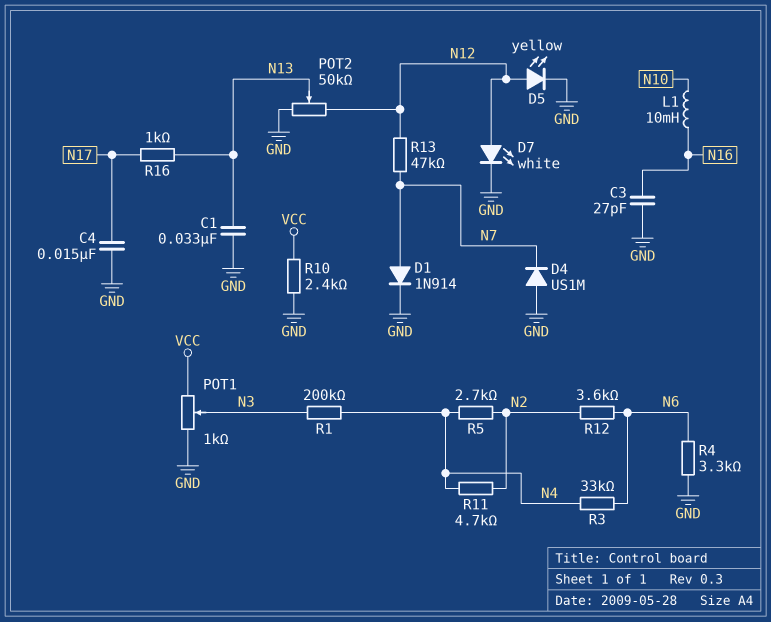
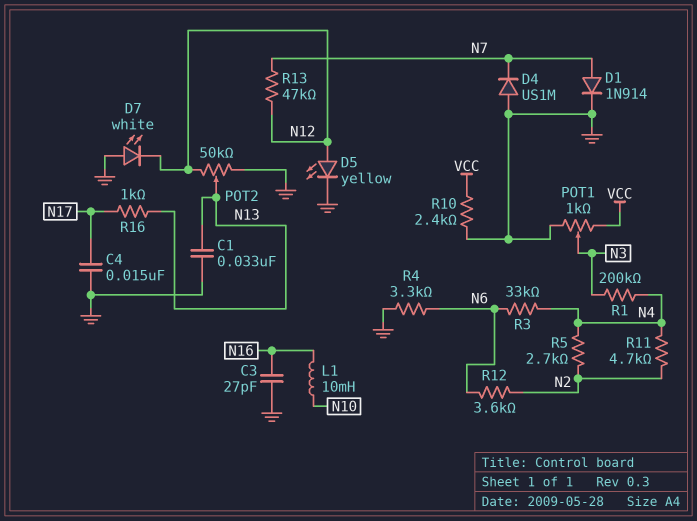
D7: LED white (A N12, K GND) -> LED white (A GND, K N12)

